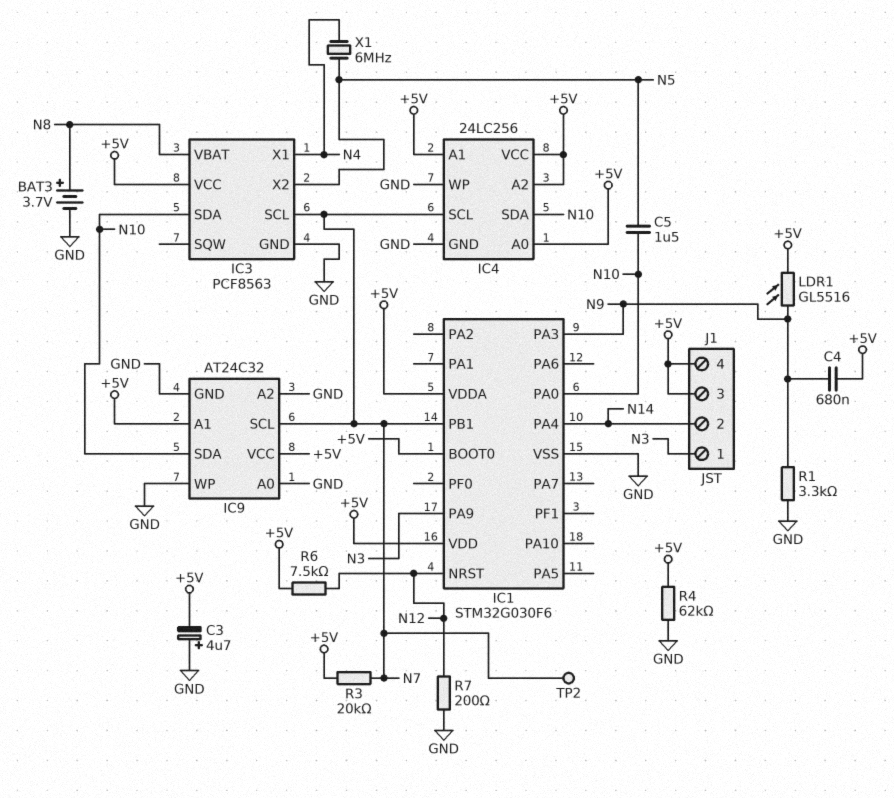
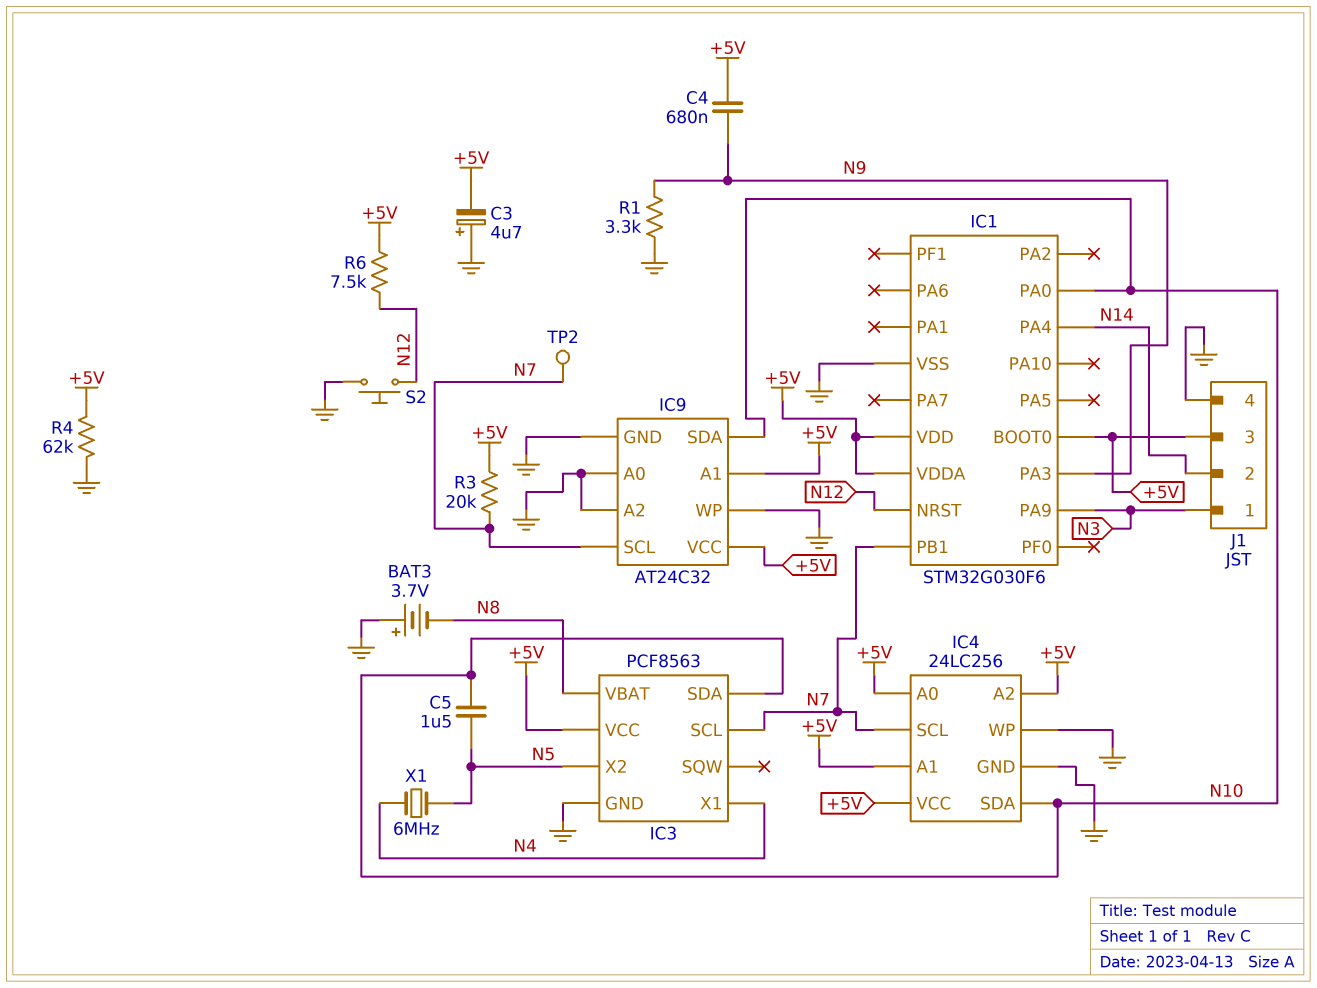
BAT3: 3.7V (plus N8, minus GND) -> 3.7V (plus GND, minus N8)
J1 pin 4: +5V -> GND
LDR1: GL5516 (+5V, N9) -> none
R7: 200 (GND, N12) -> none
S2: none -> button (GND, N12)

